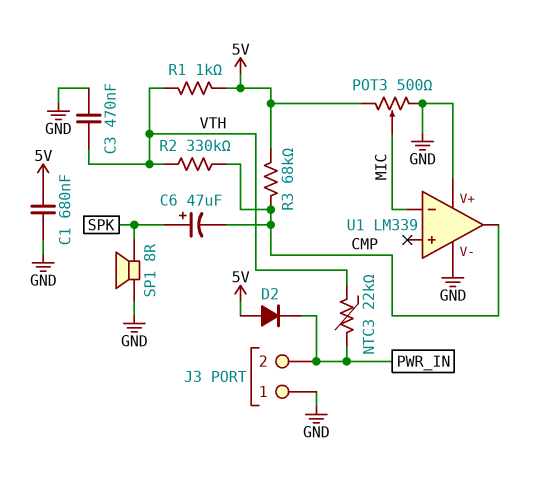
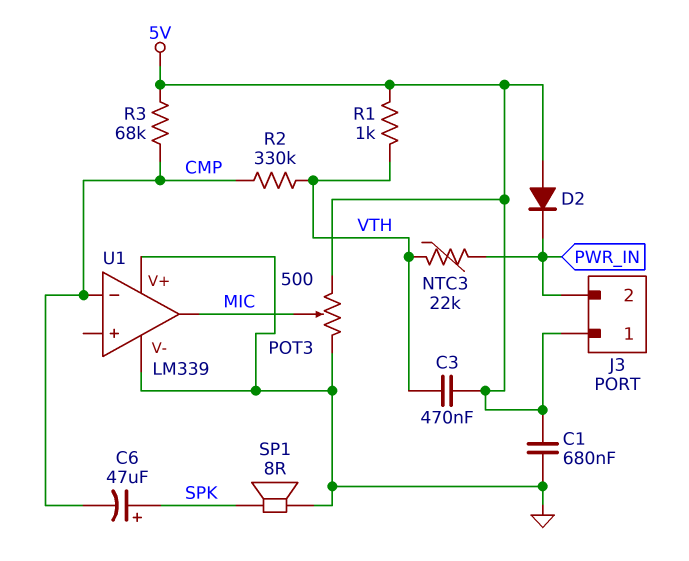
C3: 470nF (GND, VTH) -> 470nF (5V, VTH)
J3 pin 1: GND -> 5V
U1 pin in-: MIC -> CMP
U1 pin out: CMP -> MIC

